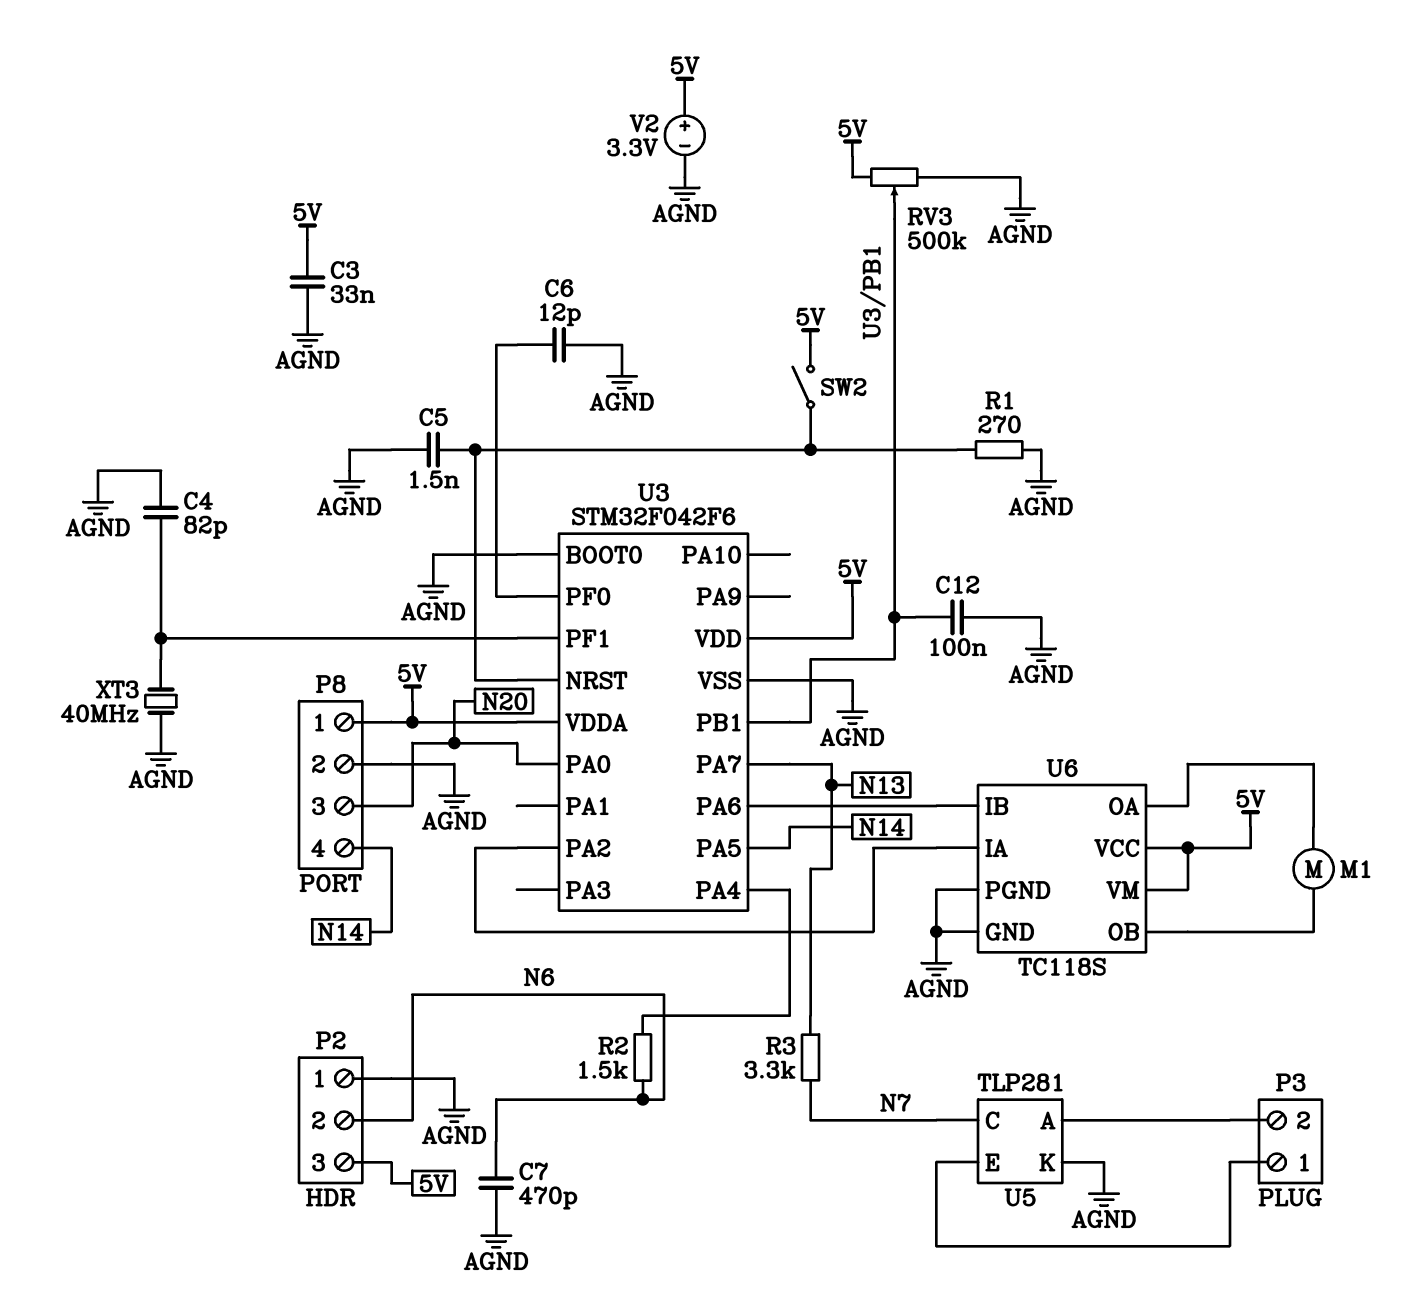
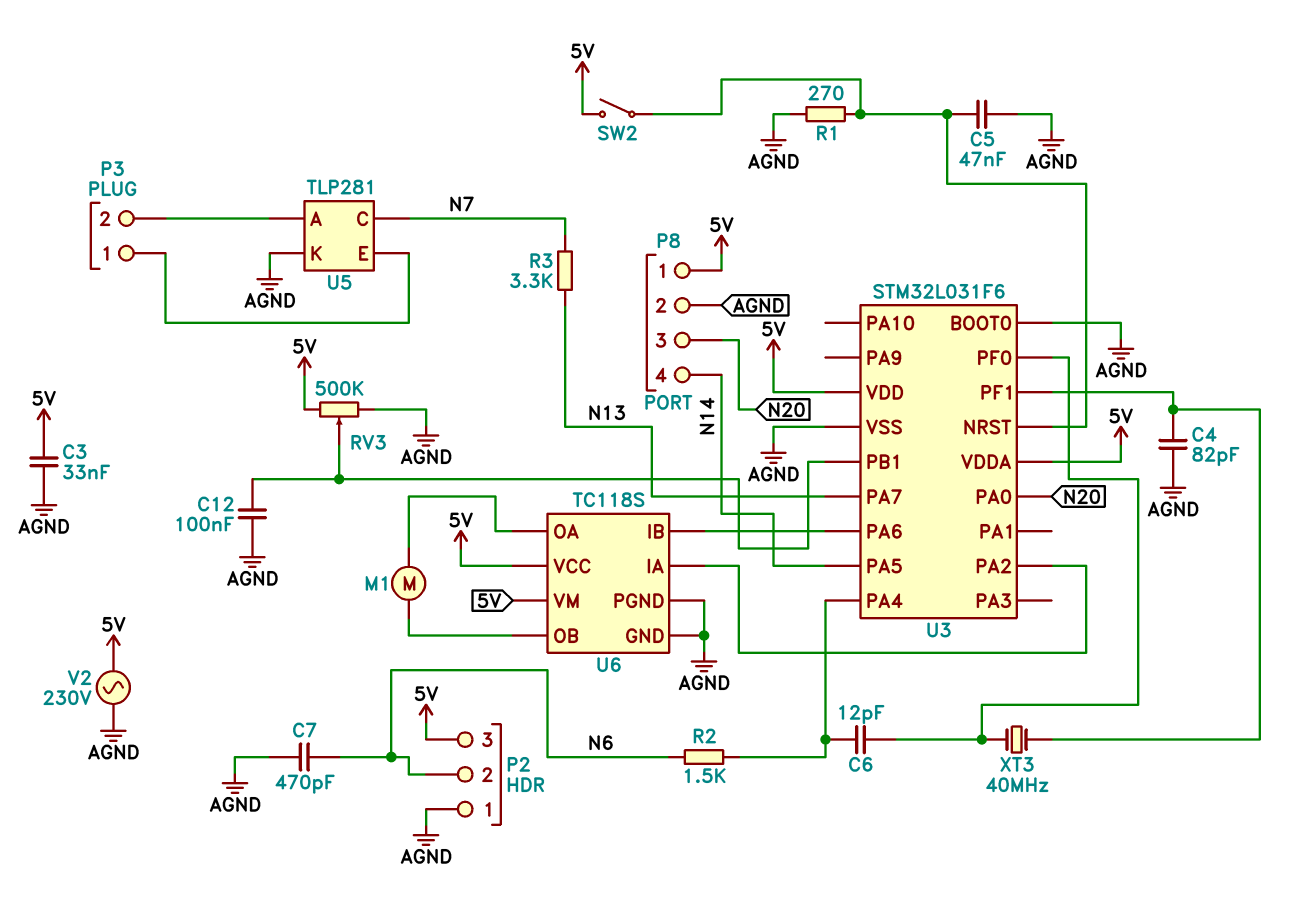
C5: 1.5nF (AGND, U3/NRST) -> 47nF (AGND, U3/NRST)
C6: 12pF (AGND, U3/PF0) -> 12pF (U3/PA4, U3/PF0)
U3: STM32F042F6 -> STM32L031F6
V2: 3.3V (plus 5V, minus AGND) -> AC 230V (5V, AGND)
XT3: 40MHz (AGND, U3/PF1) -> 40MHz (U3/PF0, U3/PF1)

